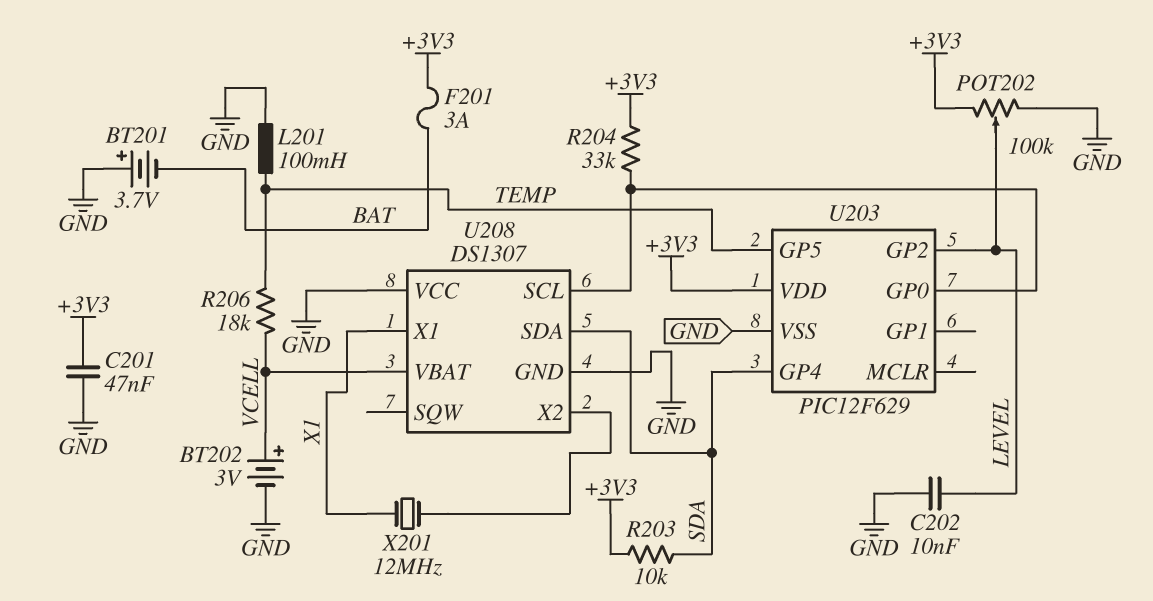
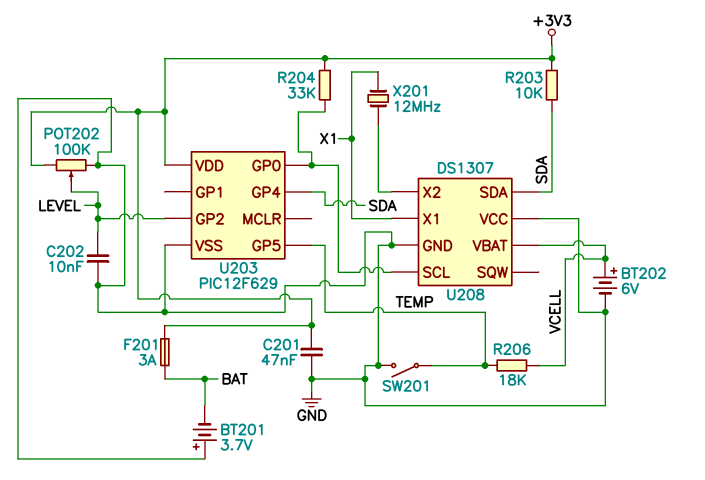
BT202: 3V (plus VCELL, minus GND) -> 6V (plus VCELL, minus GND)
L201: 100mH (GND, TEMP) -> none
SW201: none -> switch (GND, TEMP)

